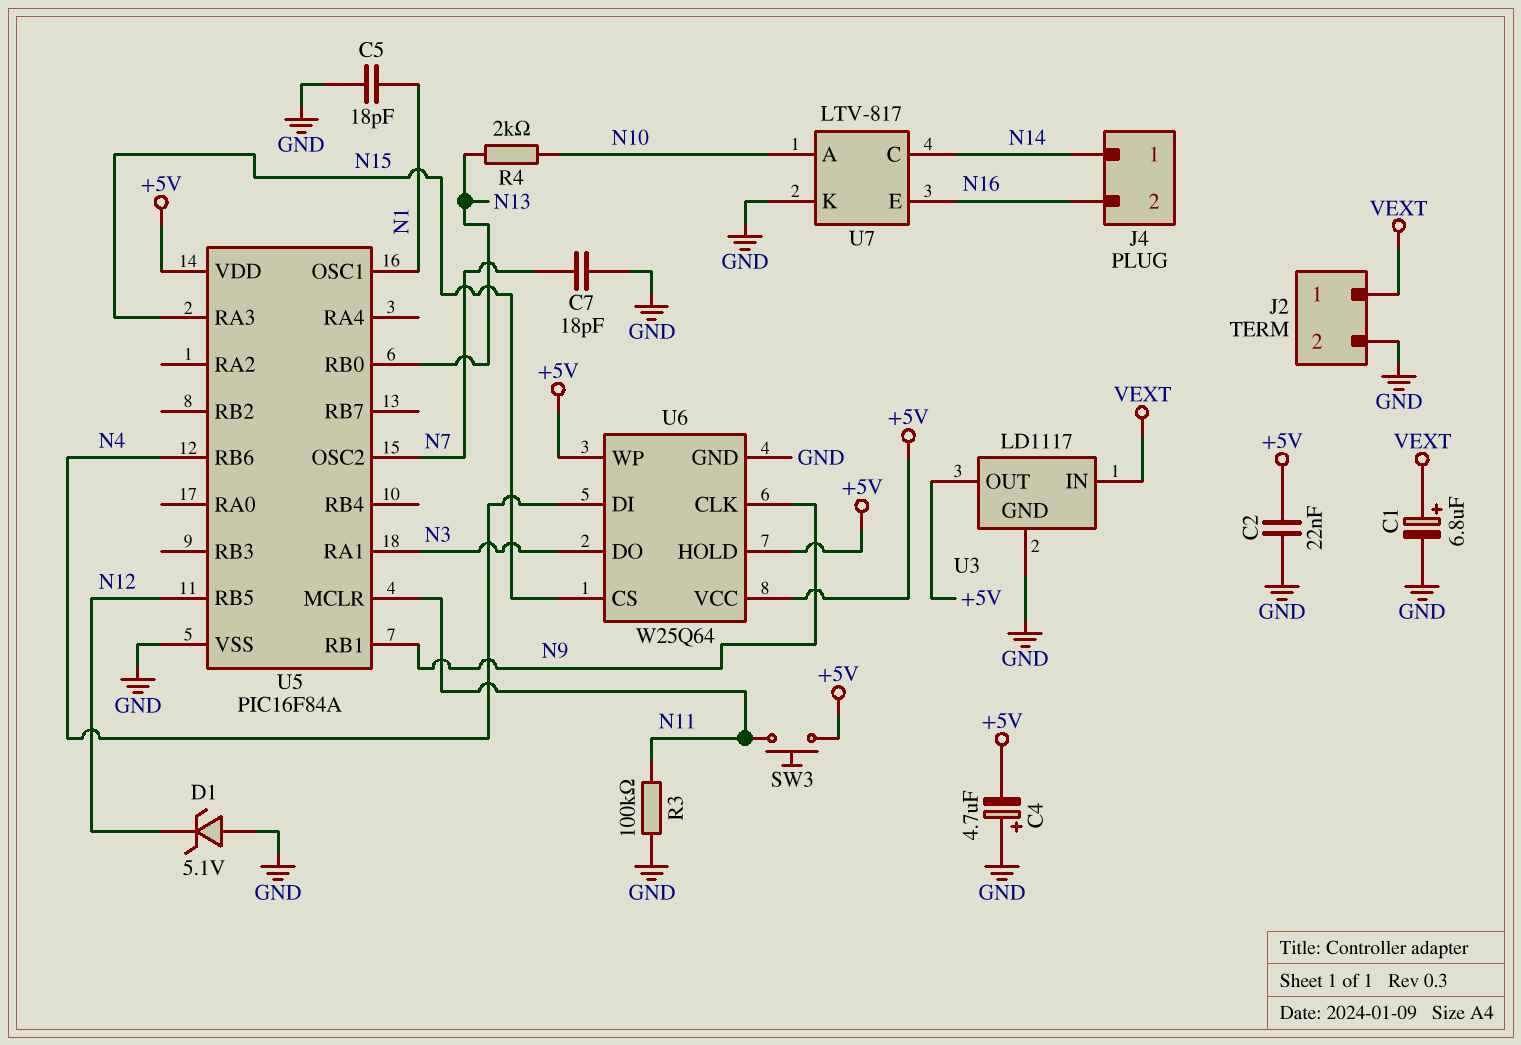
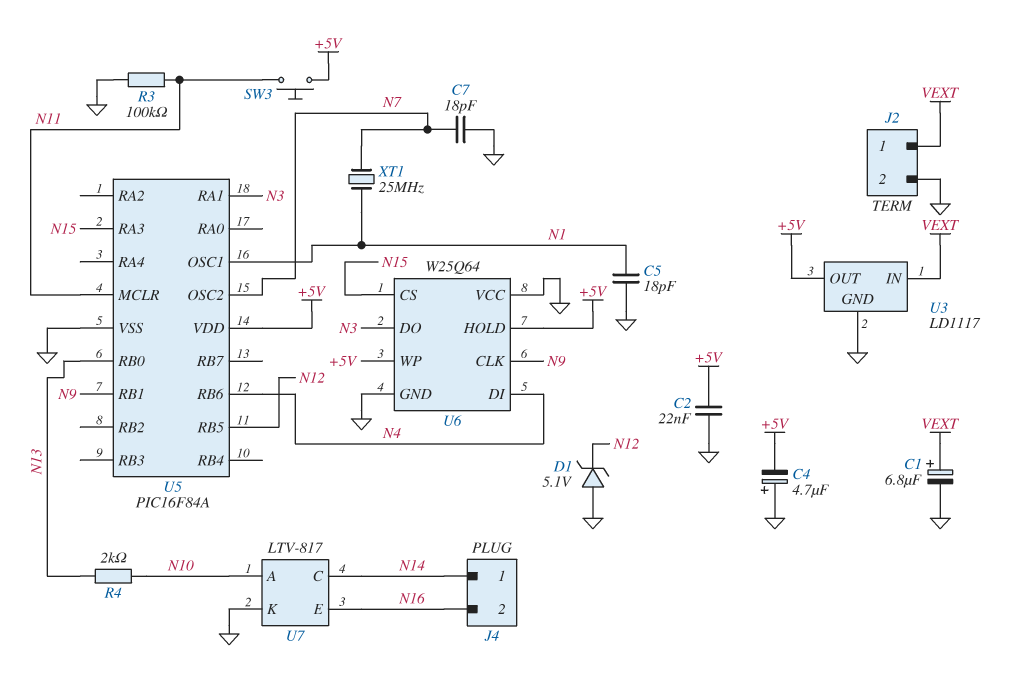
U6 pin VCC: +5V -> GND
XT1: none -> 25MHz (N1, N7)

